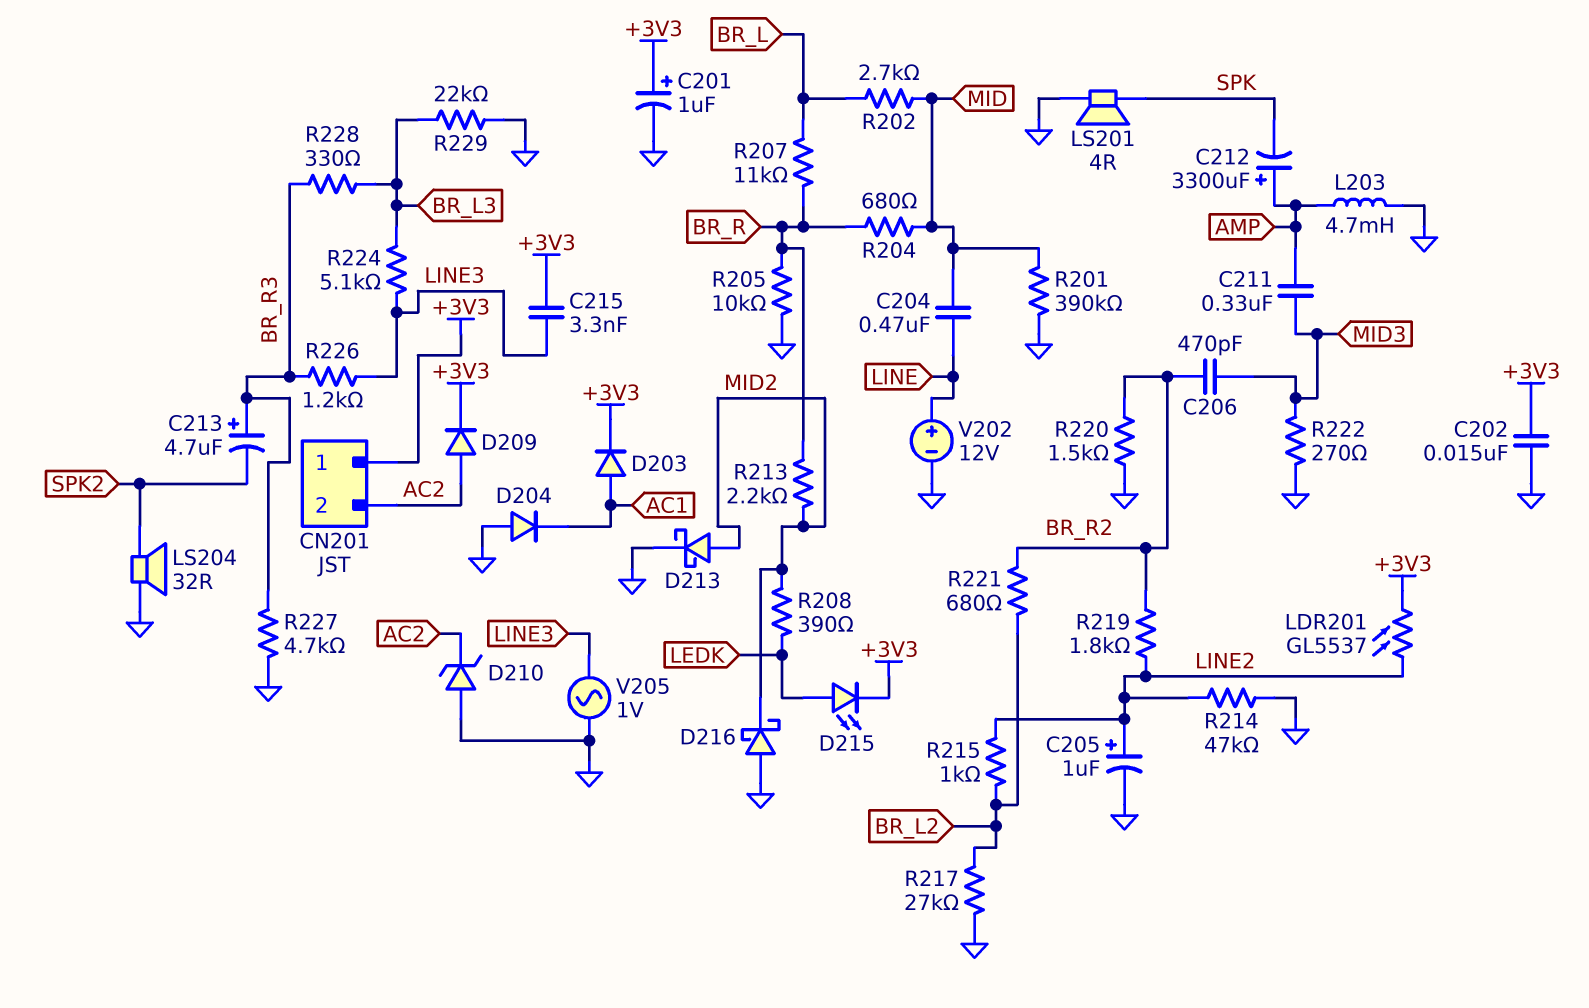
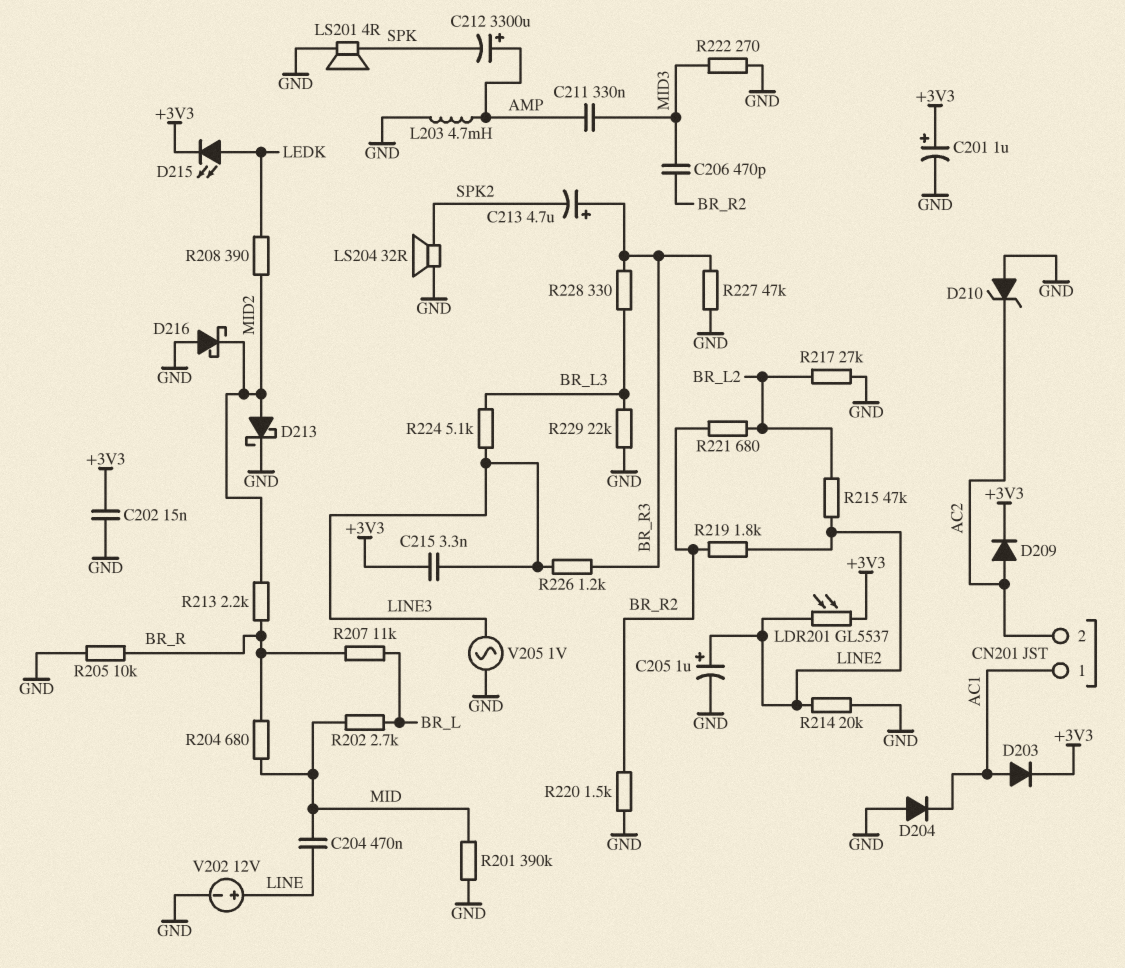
CN201 pin 1: +3V3 -> AC1
R214: 47k (GND, LINE2) -> 20k (GND, LINE2)
R215: 1k (BR_L2, LINE2) -> 47k (BR_L2, LINE2)
R227: 4.7k (BR_R3, GND) -> 47k (BR_R3, GND)

